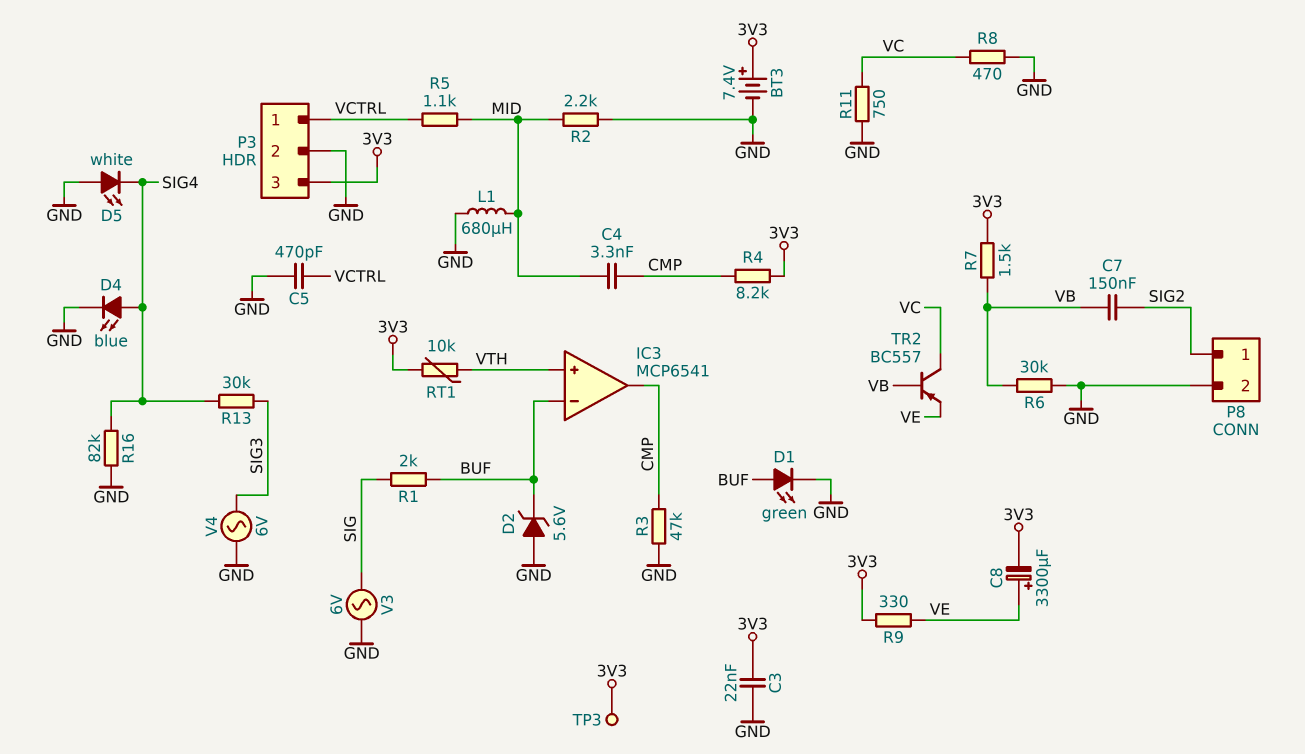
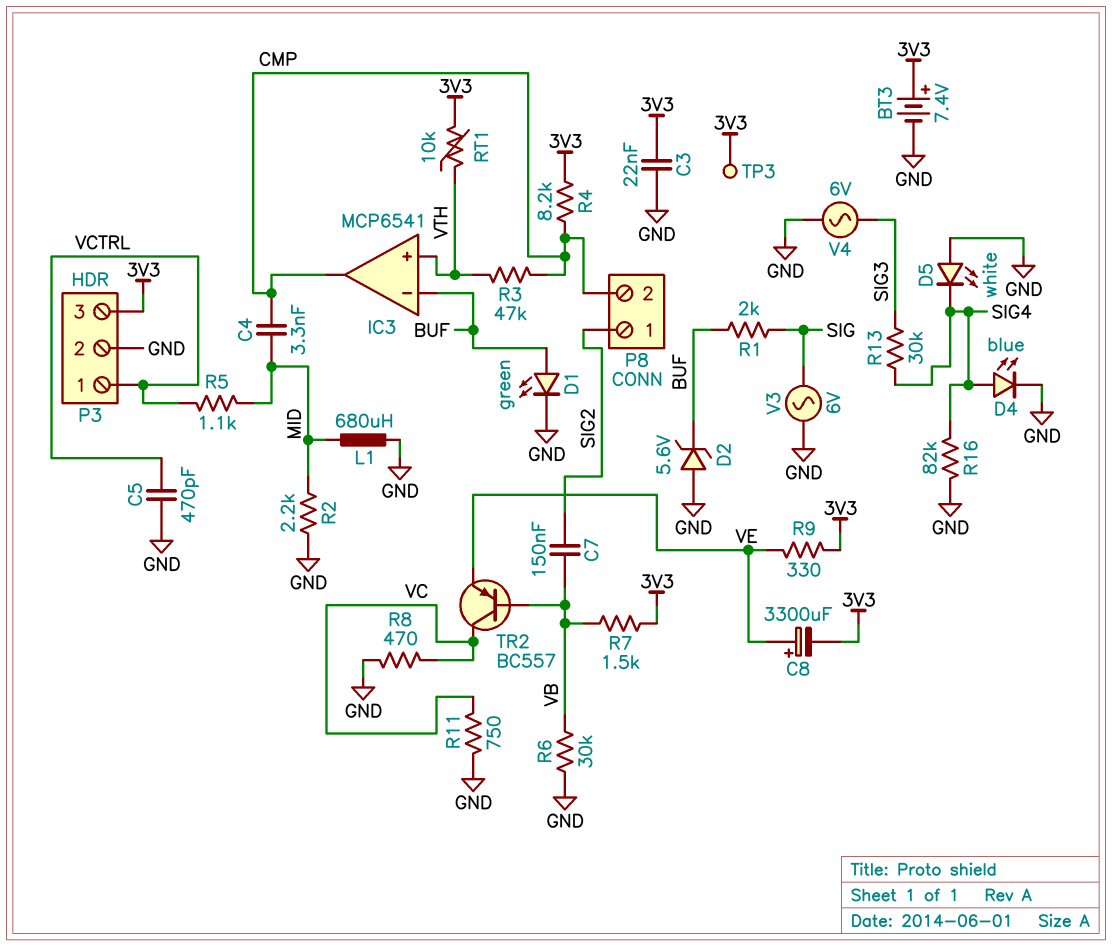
P8 pin 2: GND -> CMP
R3: 47k (CMP, GND) -> 47k (CMP, VTH)

